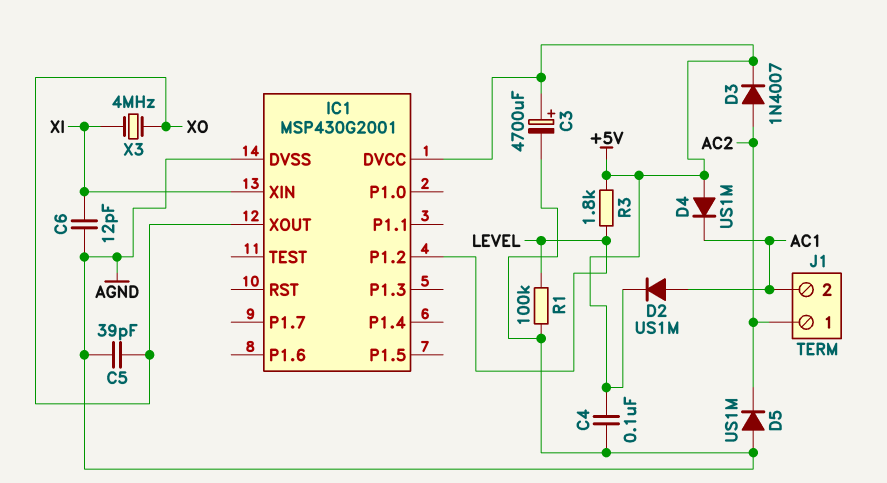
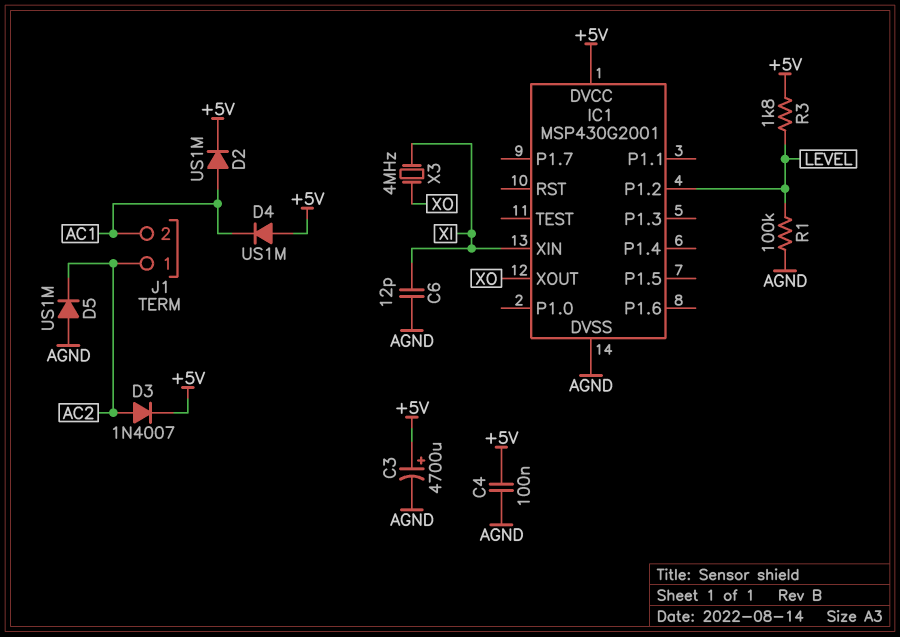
C5: 39pF (AGND, XO) -> none

